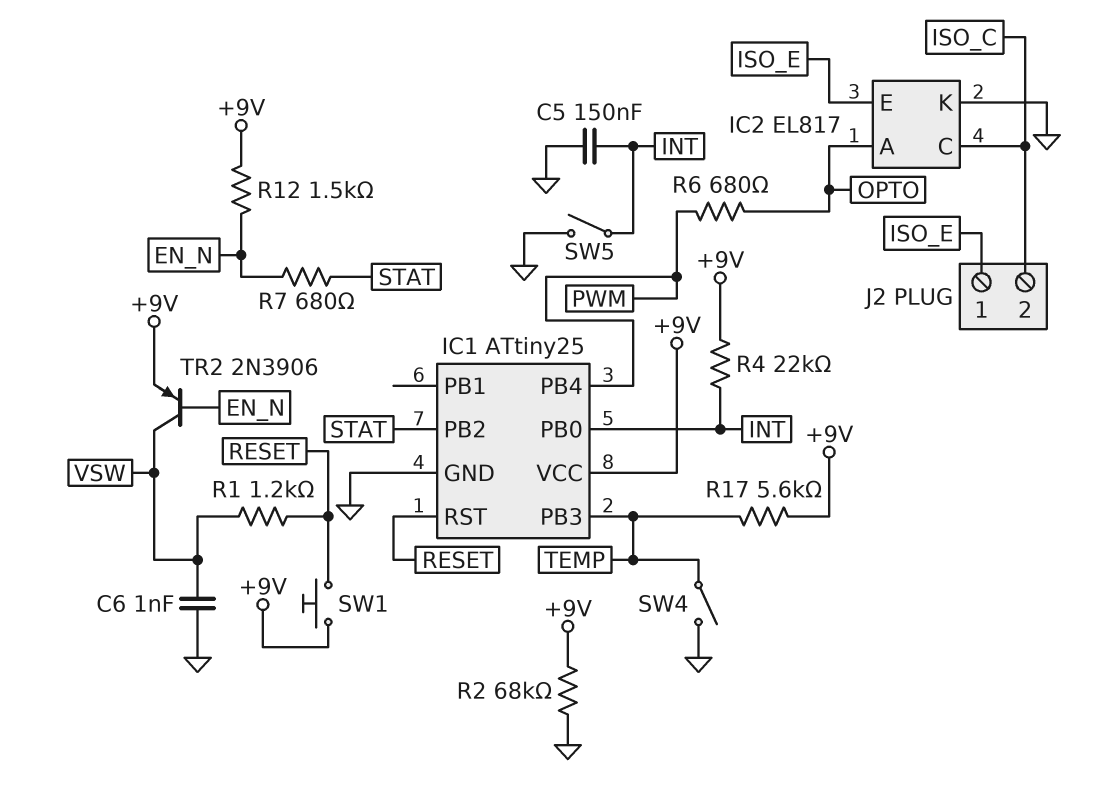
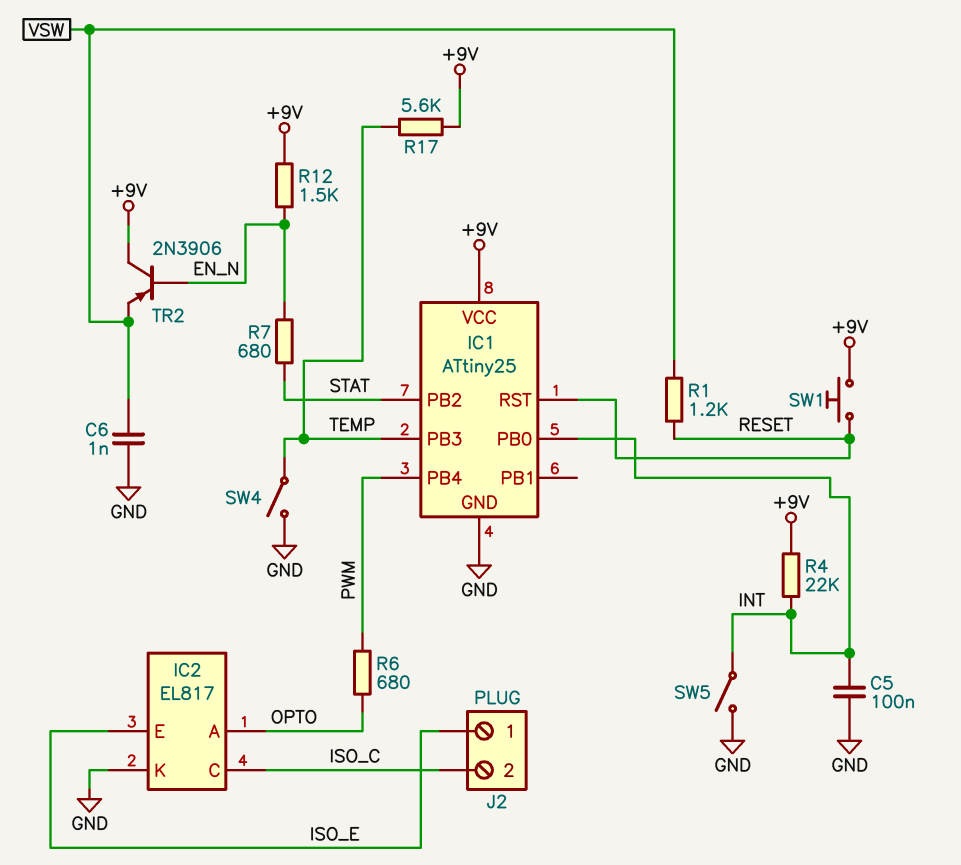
C5: 150nF (GND, INT) -> 100nF (GND, INT)
R2: 68k (+9V, GND) -> none
TR2: PNP 2N3906 (B EN_N, C VSW, E +9V) -> PNP 2N3906 (B EN_N, C +9V, E VSW)

